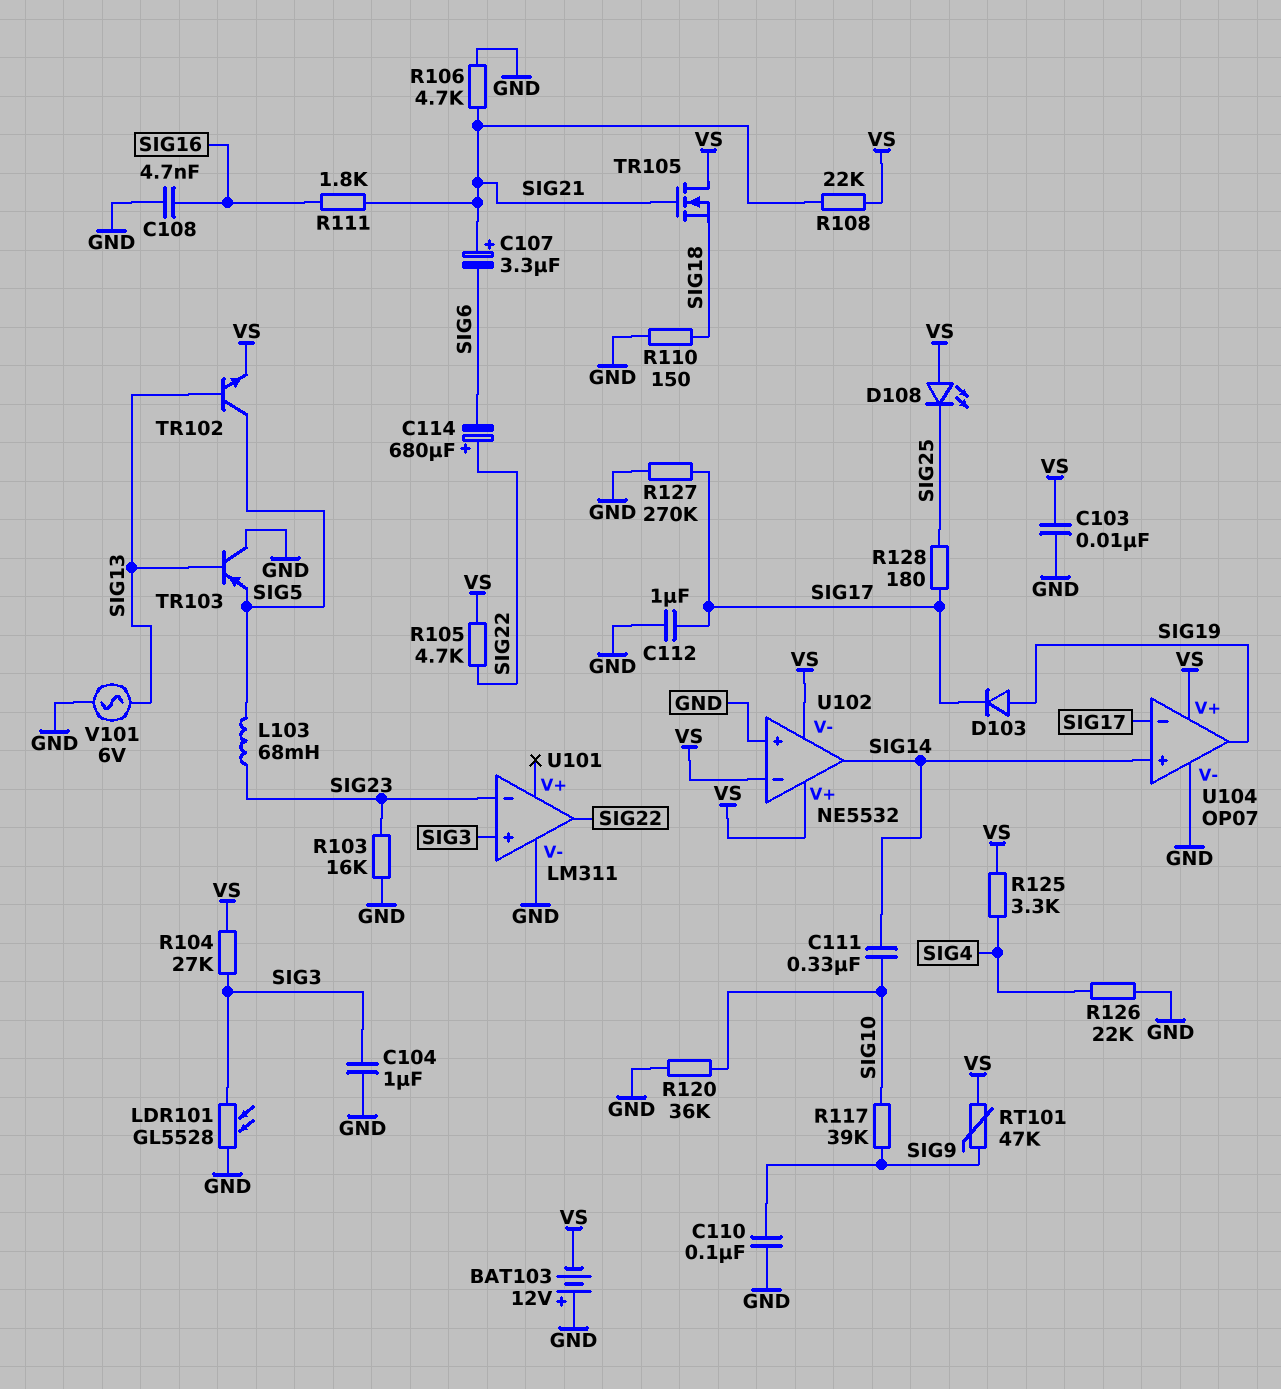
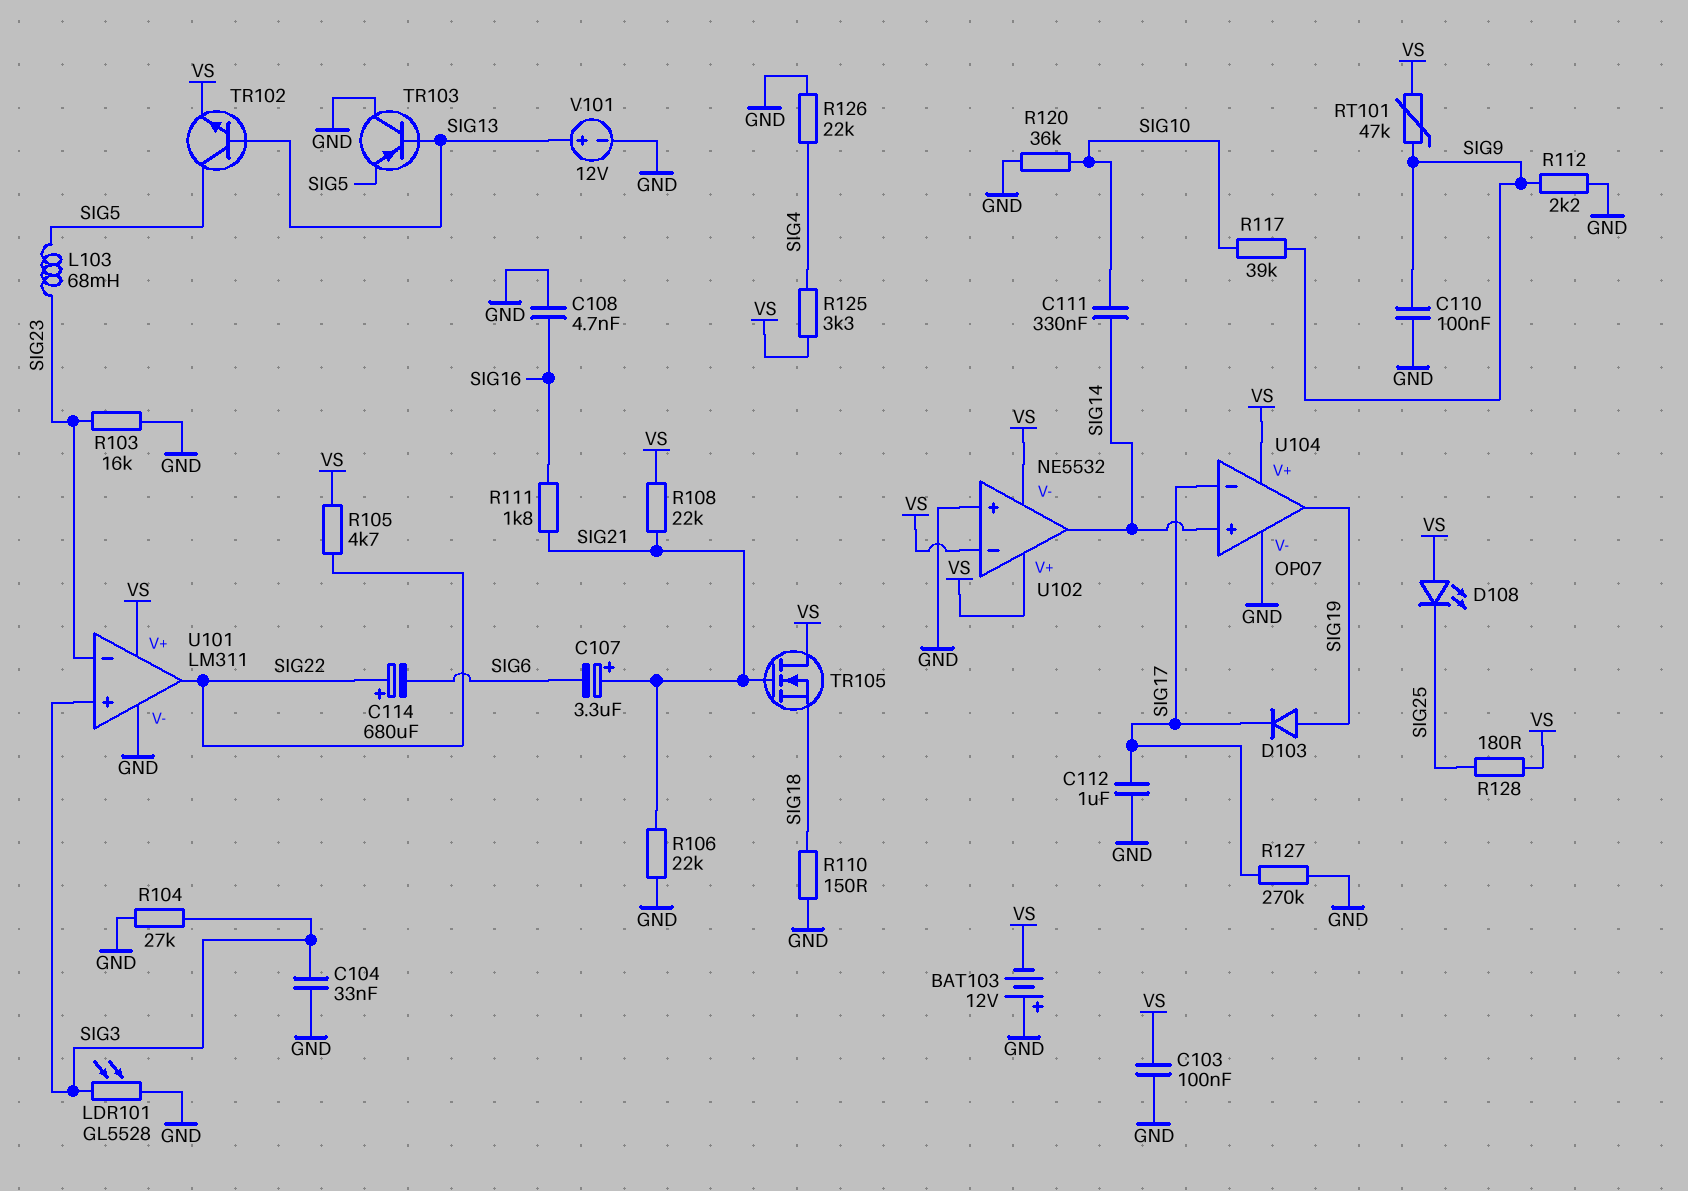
C103: 10nF (GND, VS) -> 100nF (GND, VS)
C104: 1uF (GND, SIG3) -> 33nF (GND, SIG3)
R104: 27k (SIG3, VS) -> 27k (GND, SIG3)
R106: 4.7k (GND, SIG21) -> 22k (GND, SIG21)
R112: none -> 2.2k (GND, SIG9)
R128: 180 (SIG17, SIG25) -> 180 (SIG25, VS)
U101 pin V+: none -> VS
V101: AC 6V (GND, SIG13) -> 12V (plus SIG13, minus GND)

